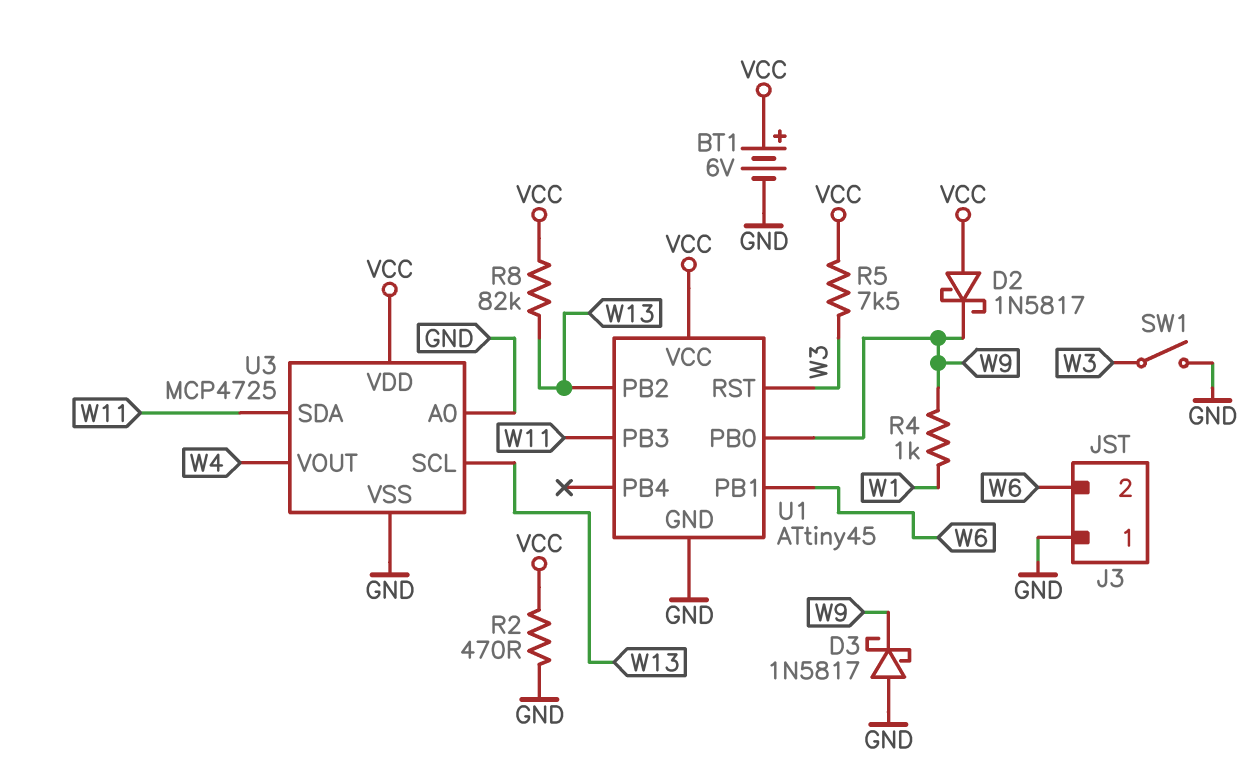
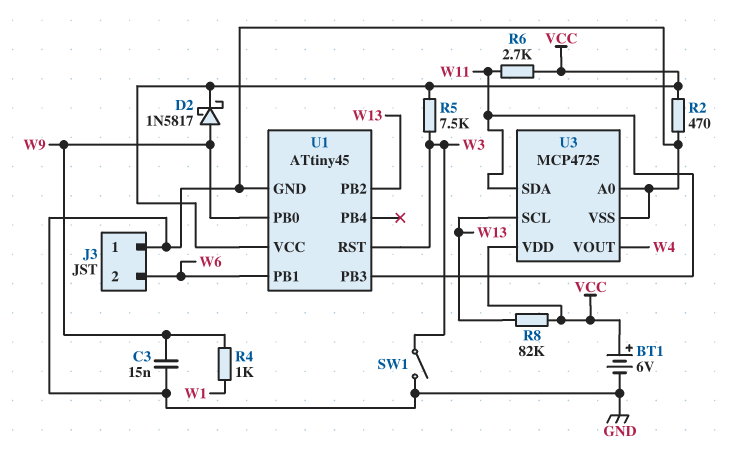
C3: none -> 15nF (GND, W9)
D2: schottky 1N5817 (A VCC, K W9) -> schottky 1N5817 (A W9, K VCC)
D3: schottky 1N5817 (A GND, K W9) -> none
R6: none -> 2.7k (VCC, W11)

